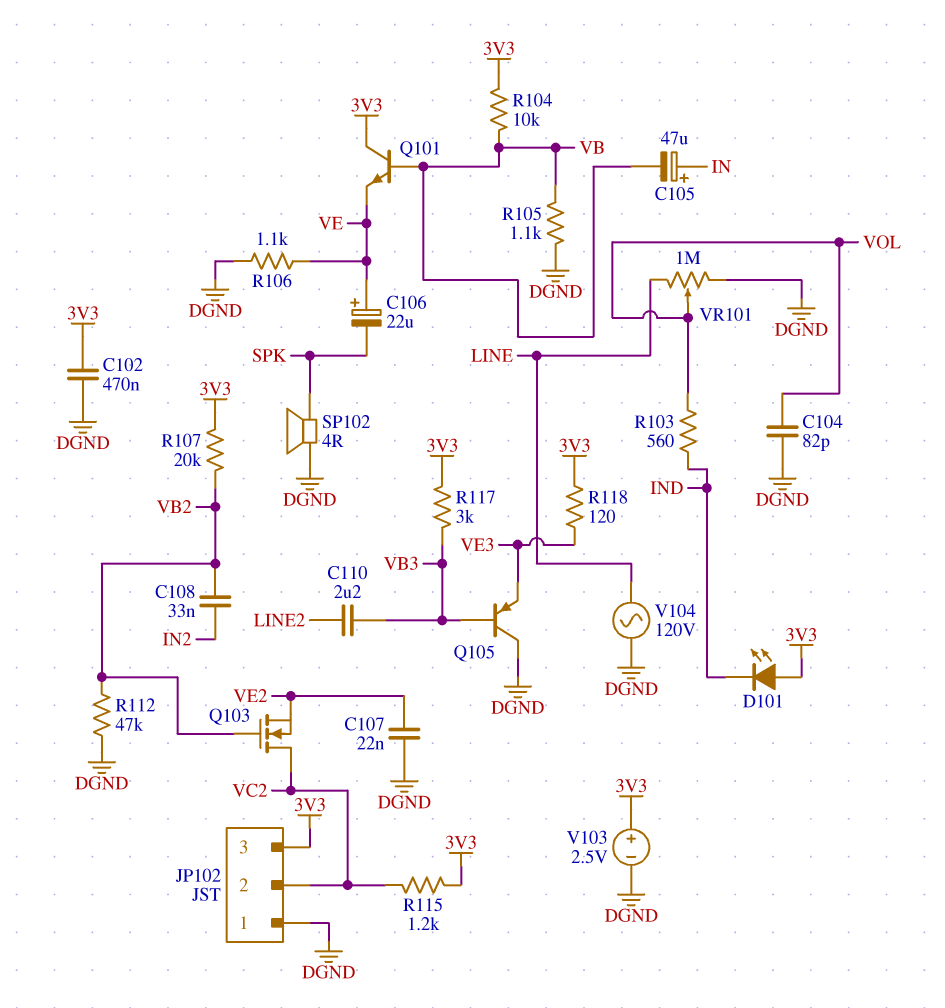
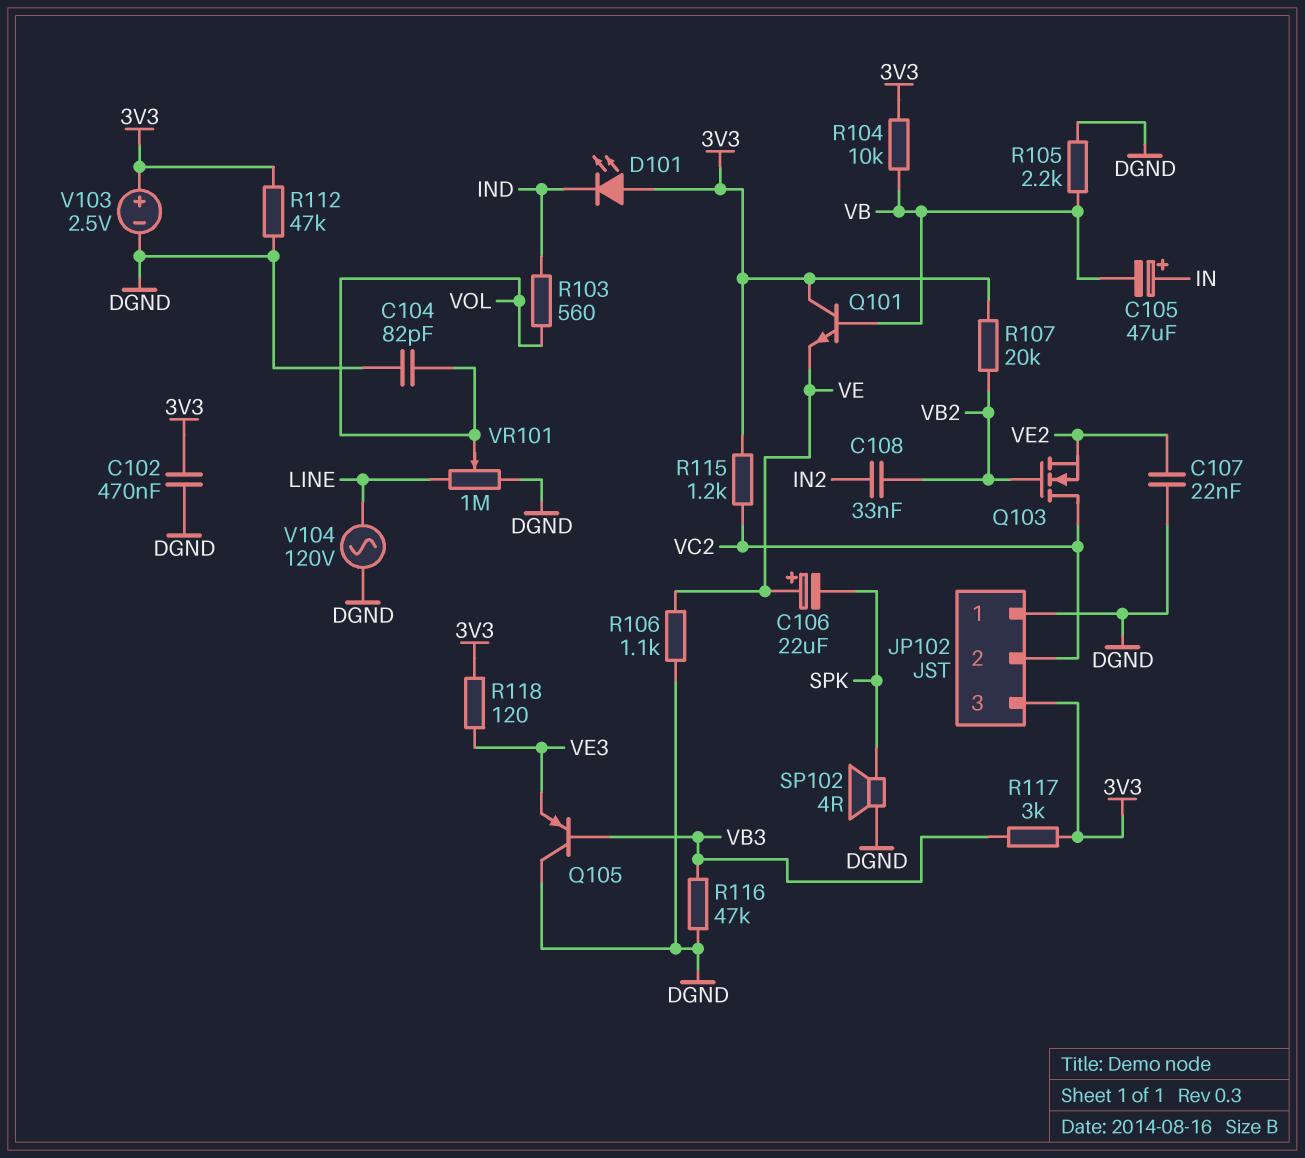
C110: 2.2uF (LINE2, VB3) -> none
R105: 1.1k (DGND, VB) -> 2.2k (DGND, VB)
R112: 47k (DGND, VB2) -> 47k (3V3, DGND)
R116: none -> 47k (DGND, VB3)

